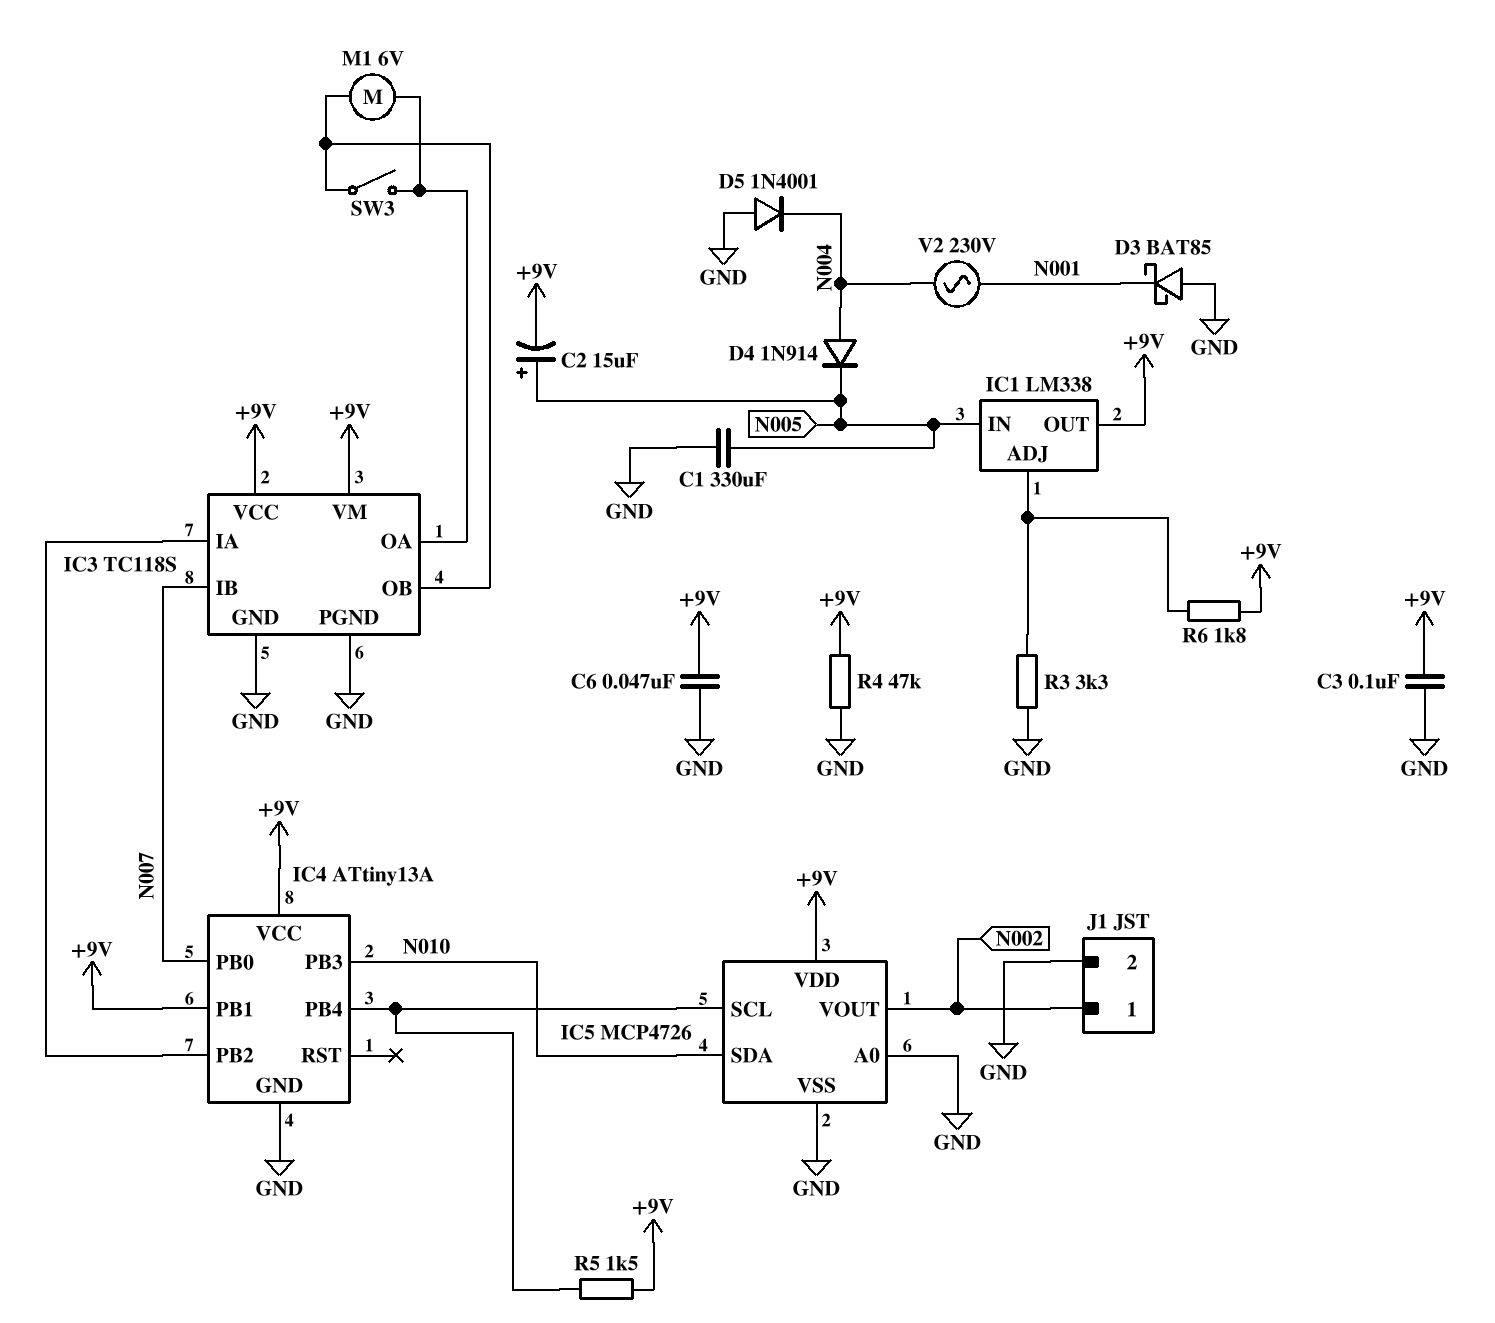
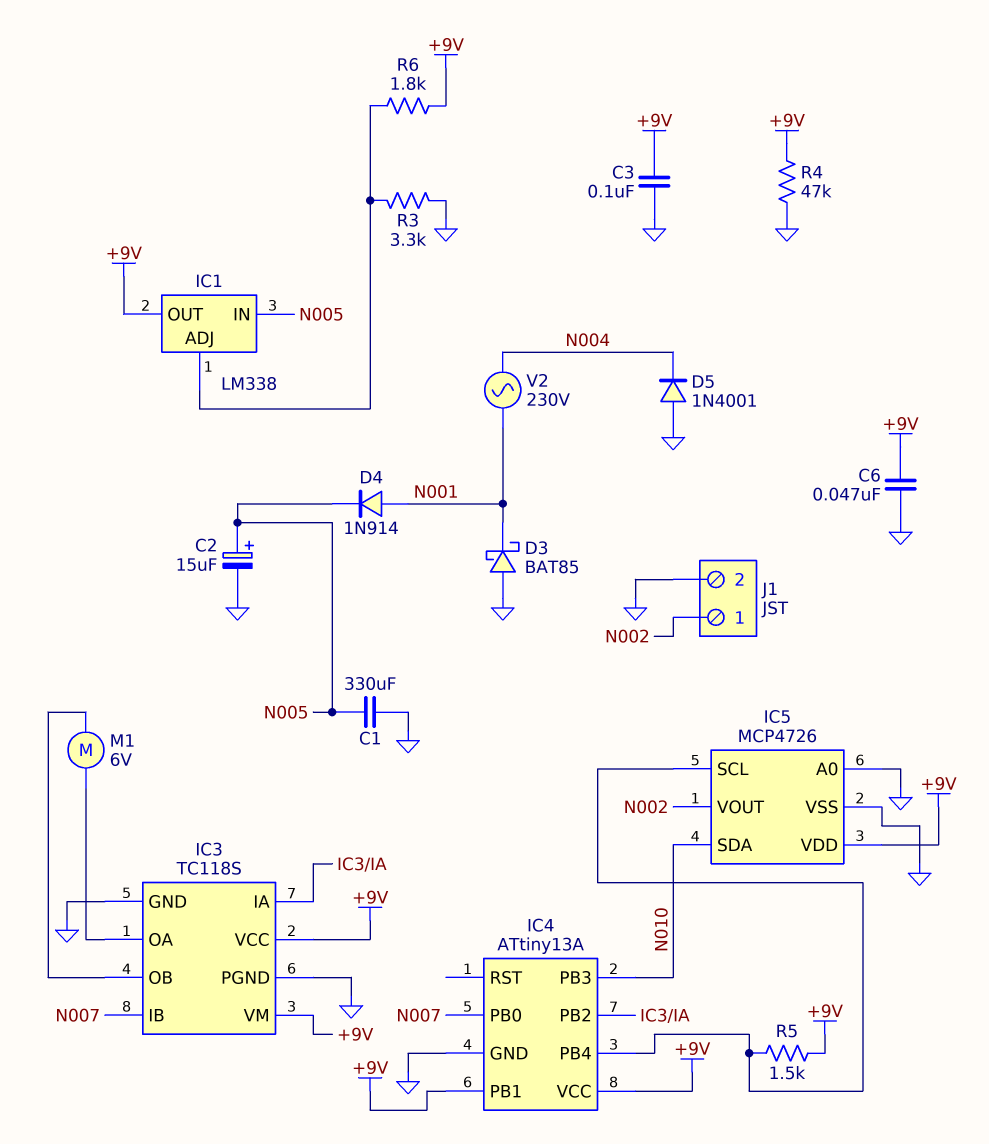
C2: 15uF (plus N005, minus +9V) -> 15uF (plus N005, minus GND)
D4: diode 1N914 (A N004, K N005) -> diode 1N914 (A N001, K N005)
SW3: switch (IC3/OA, IC3/OB) -> none

